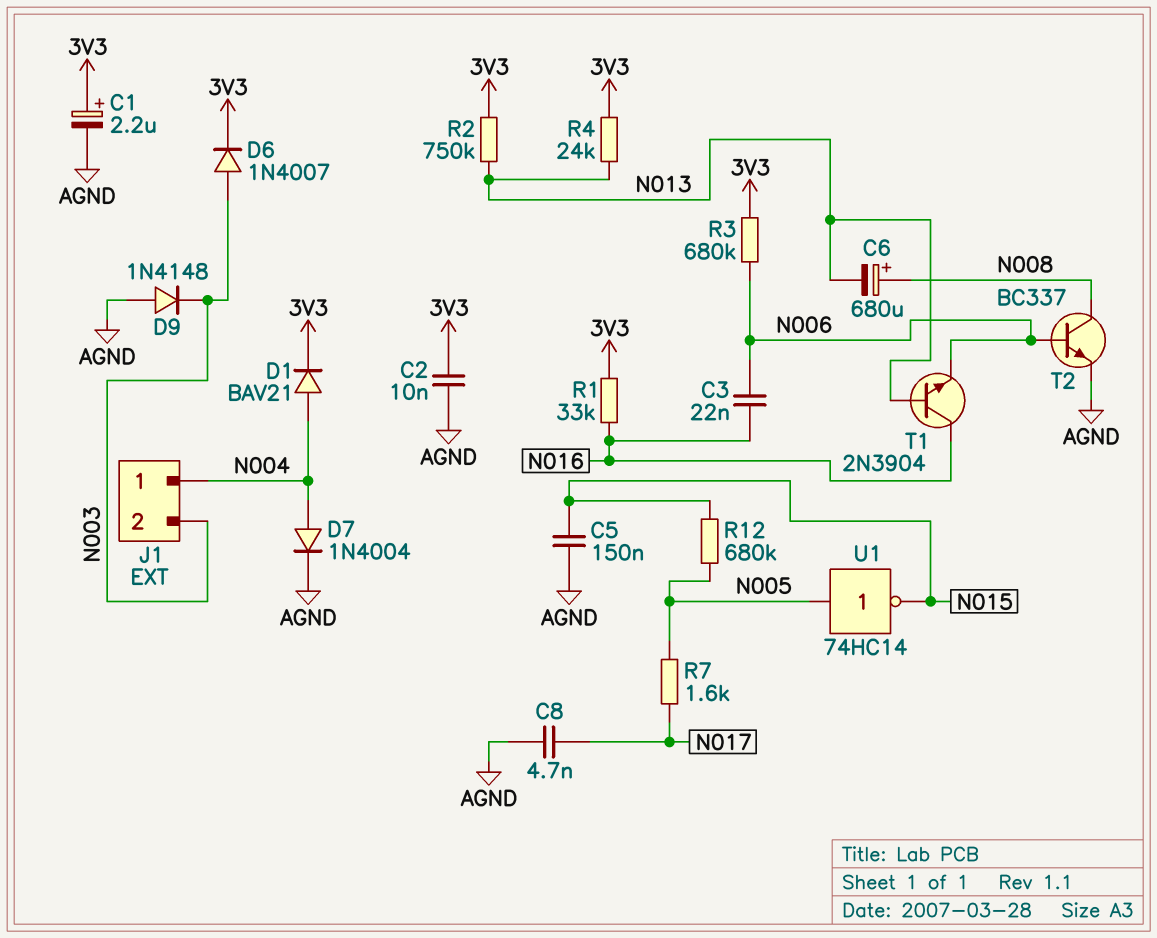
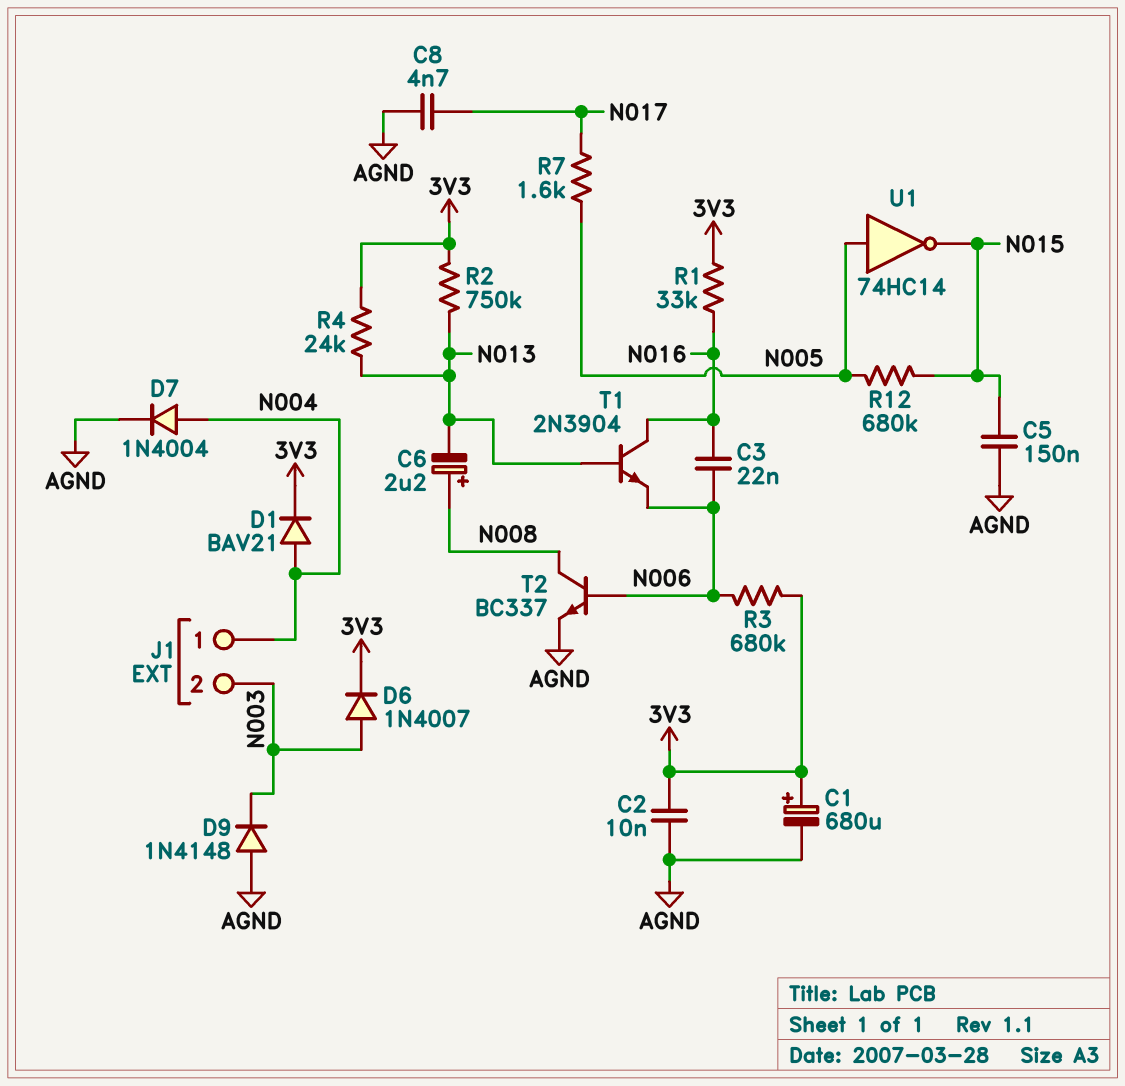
C1: 2.2uF (plus 3V3, minus AGND) -> 680uF (plus 3V3, minus AGND)
C6: 680uF (plus N008, minus N013) -> 2.2uF (plus N008, minus N013)

